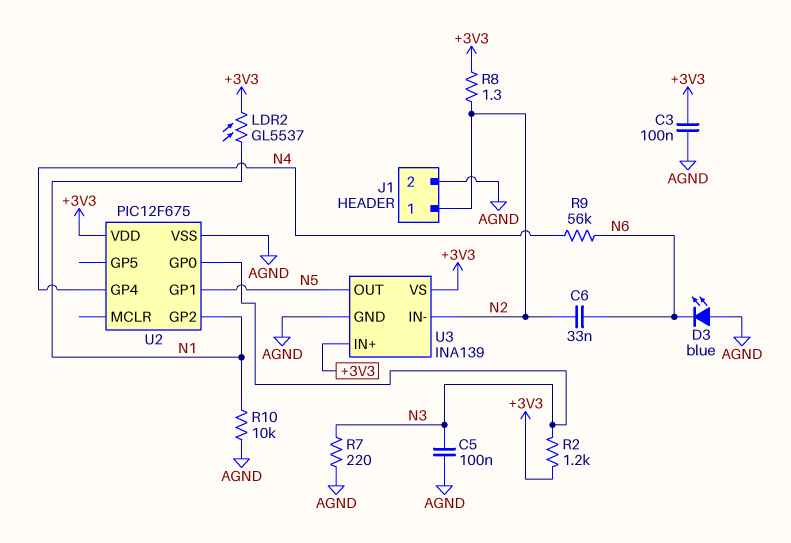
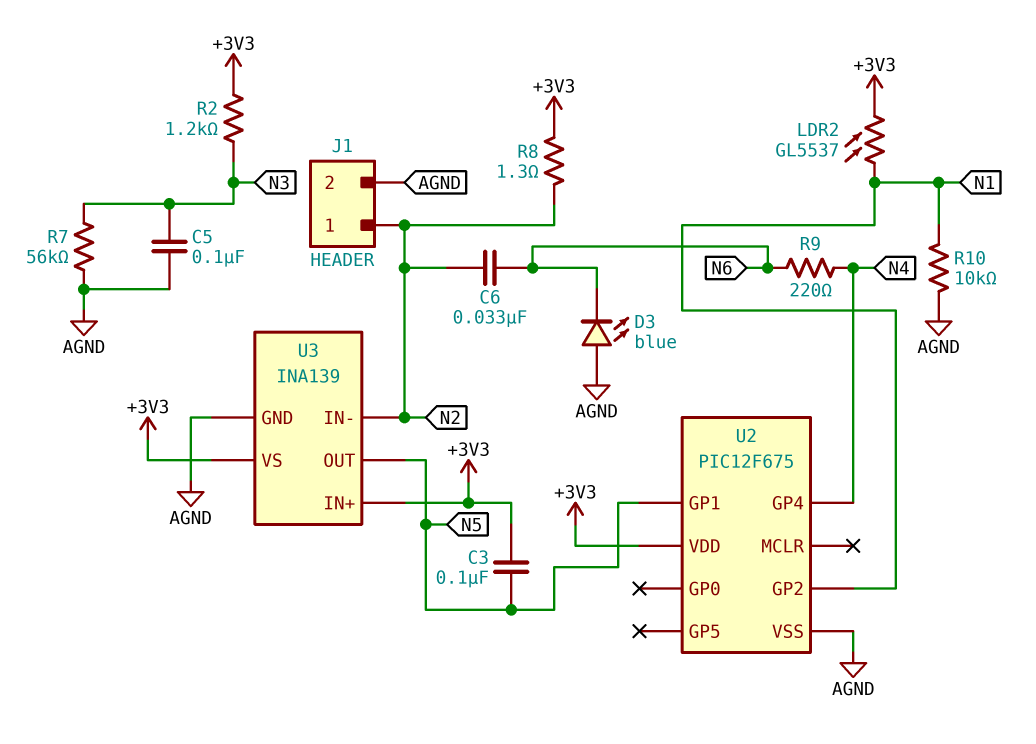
C3: 100nF (+3V3, AGND) -> 100nF (+3V3, N5)
R7: 220 (AGND, N3) -> 56k (AGND, N3)
R9: 56k (N4, N6) -> 220 (N4, N6)
U2 pin GP0: N3 -> none

